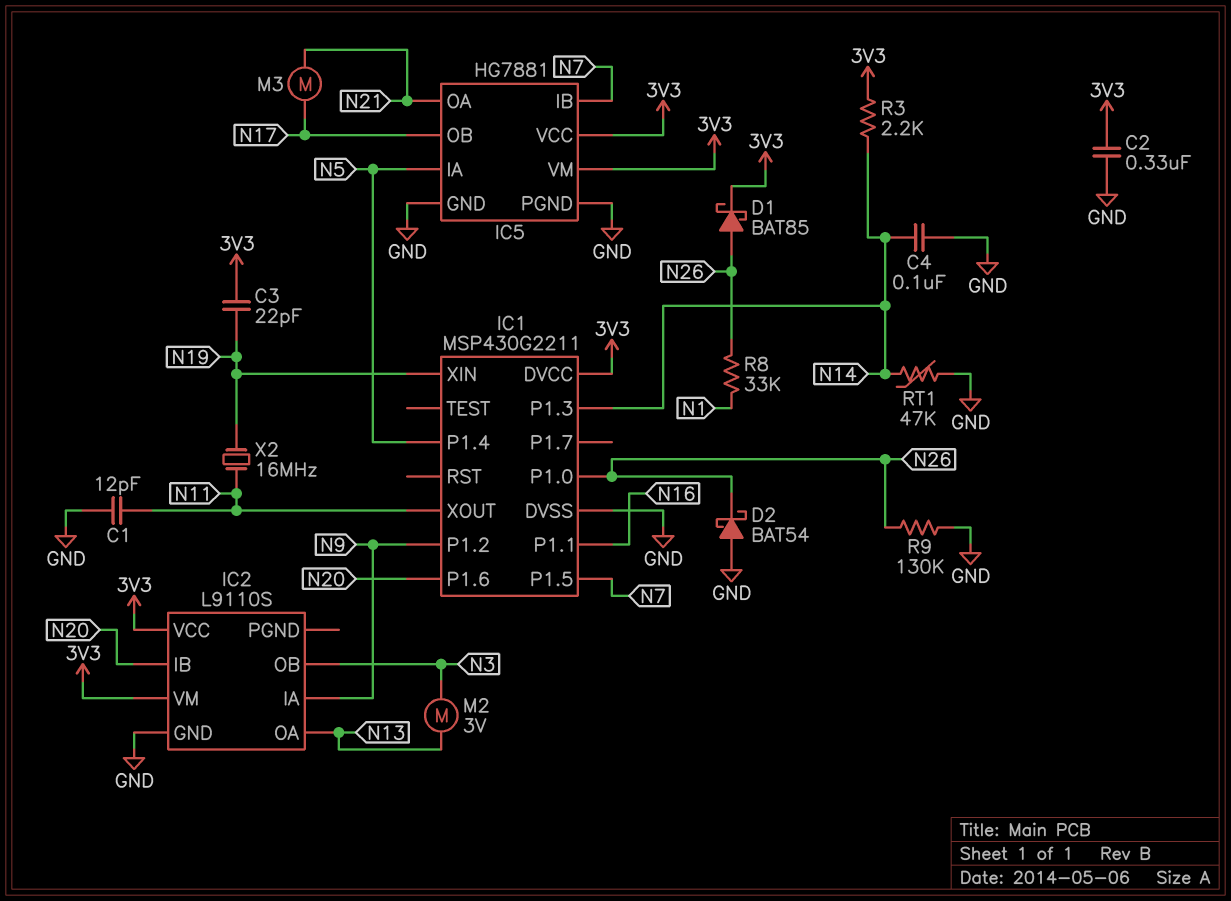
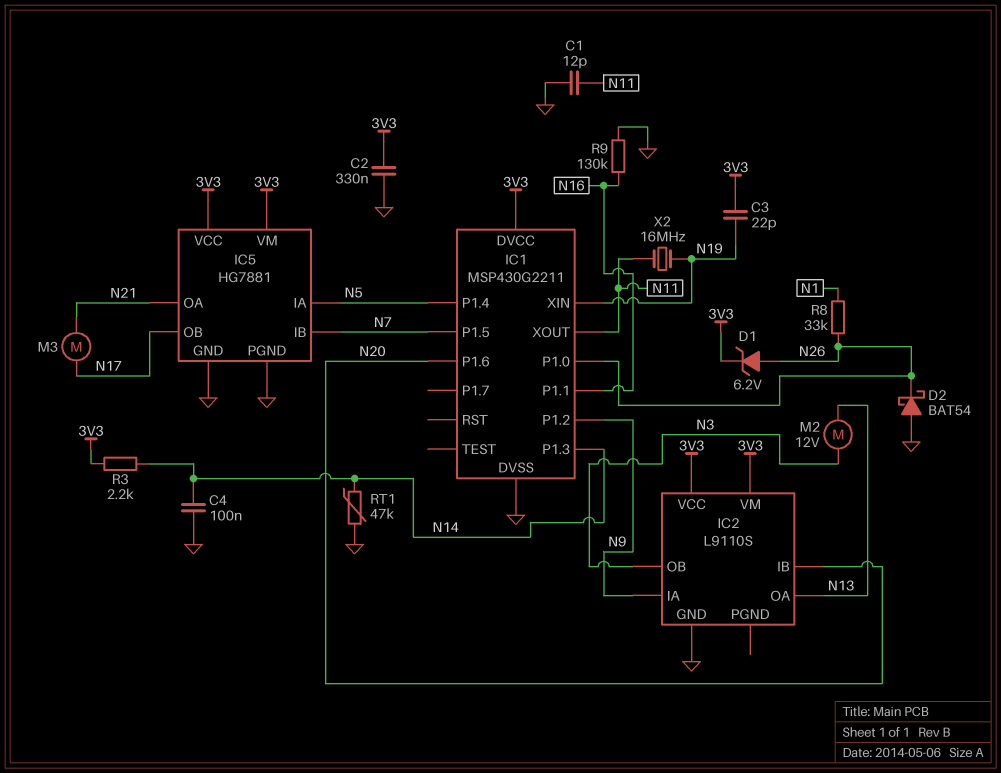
D1: schottky BAT85 (A N26, K 3V3) -> zener 6.2V (A N26, K 3V3)
M2: motor 3V (N3, N13) -> motor 12V (N3, N13)
R9: 130k (GND, N26) -> 130k (GND, N16)

